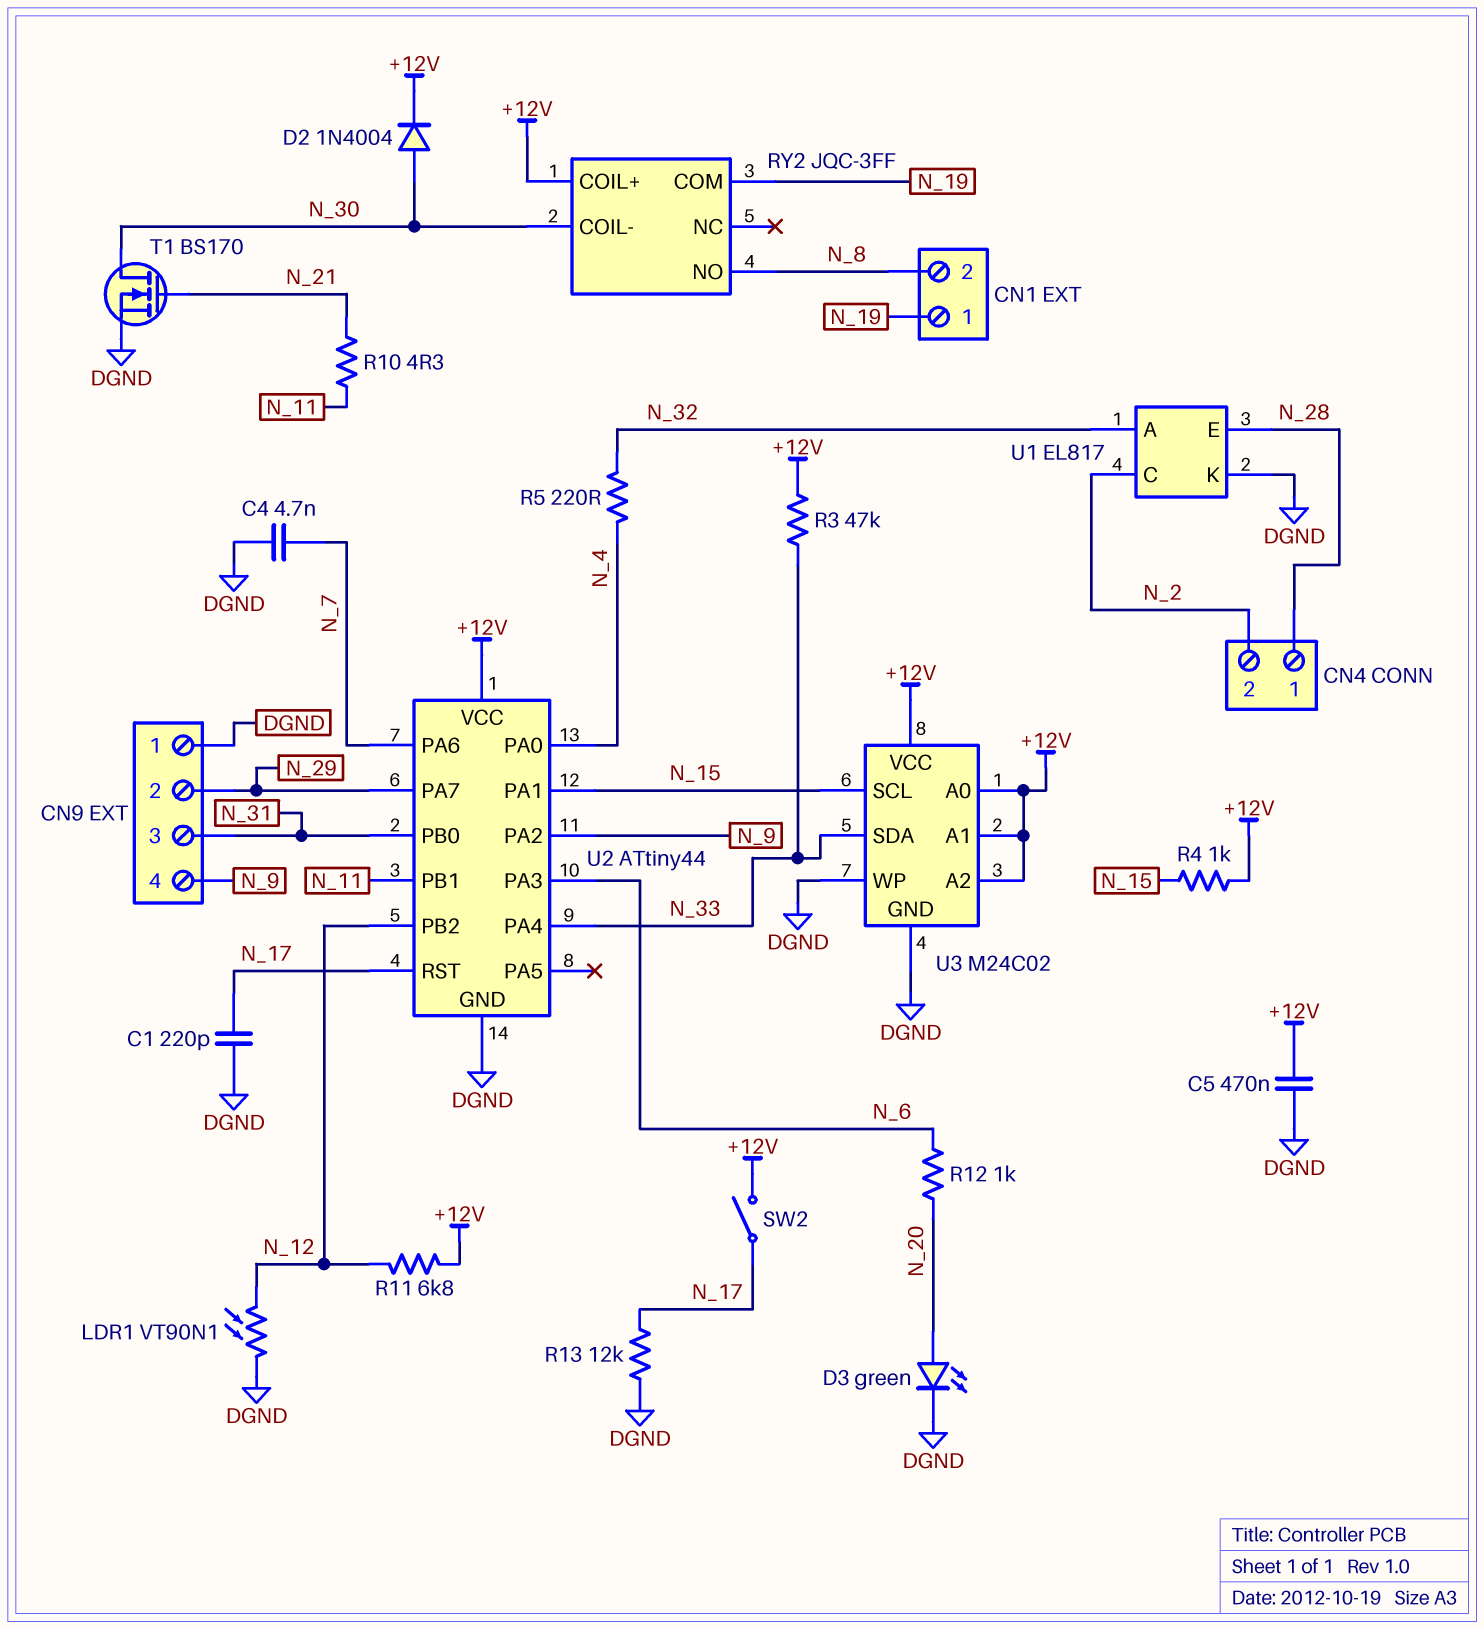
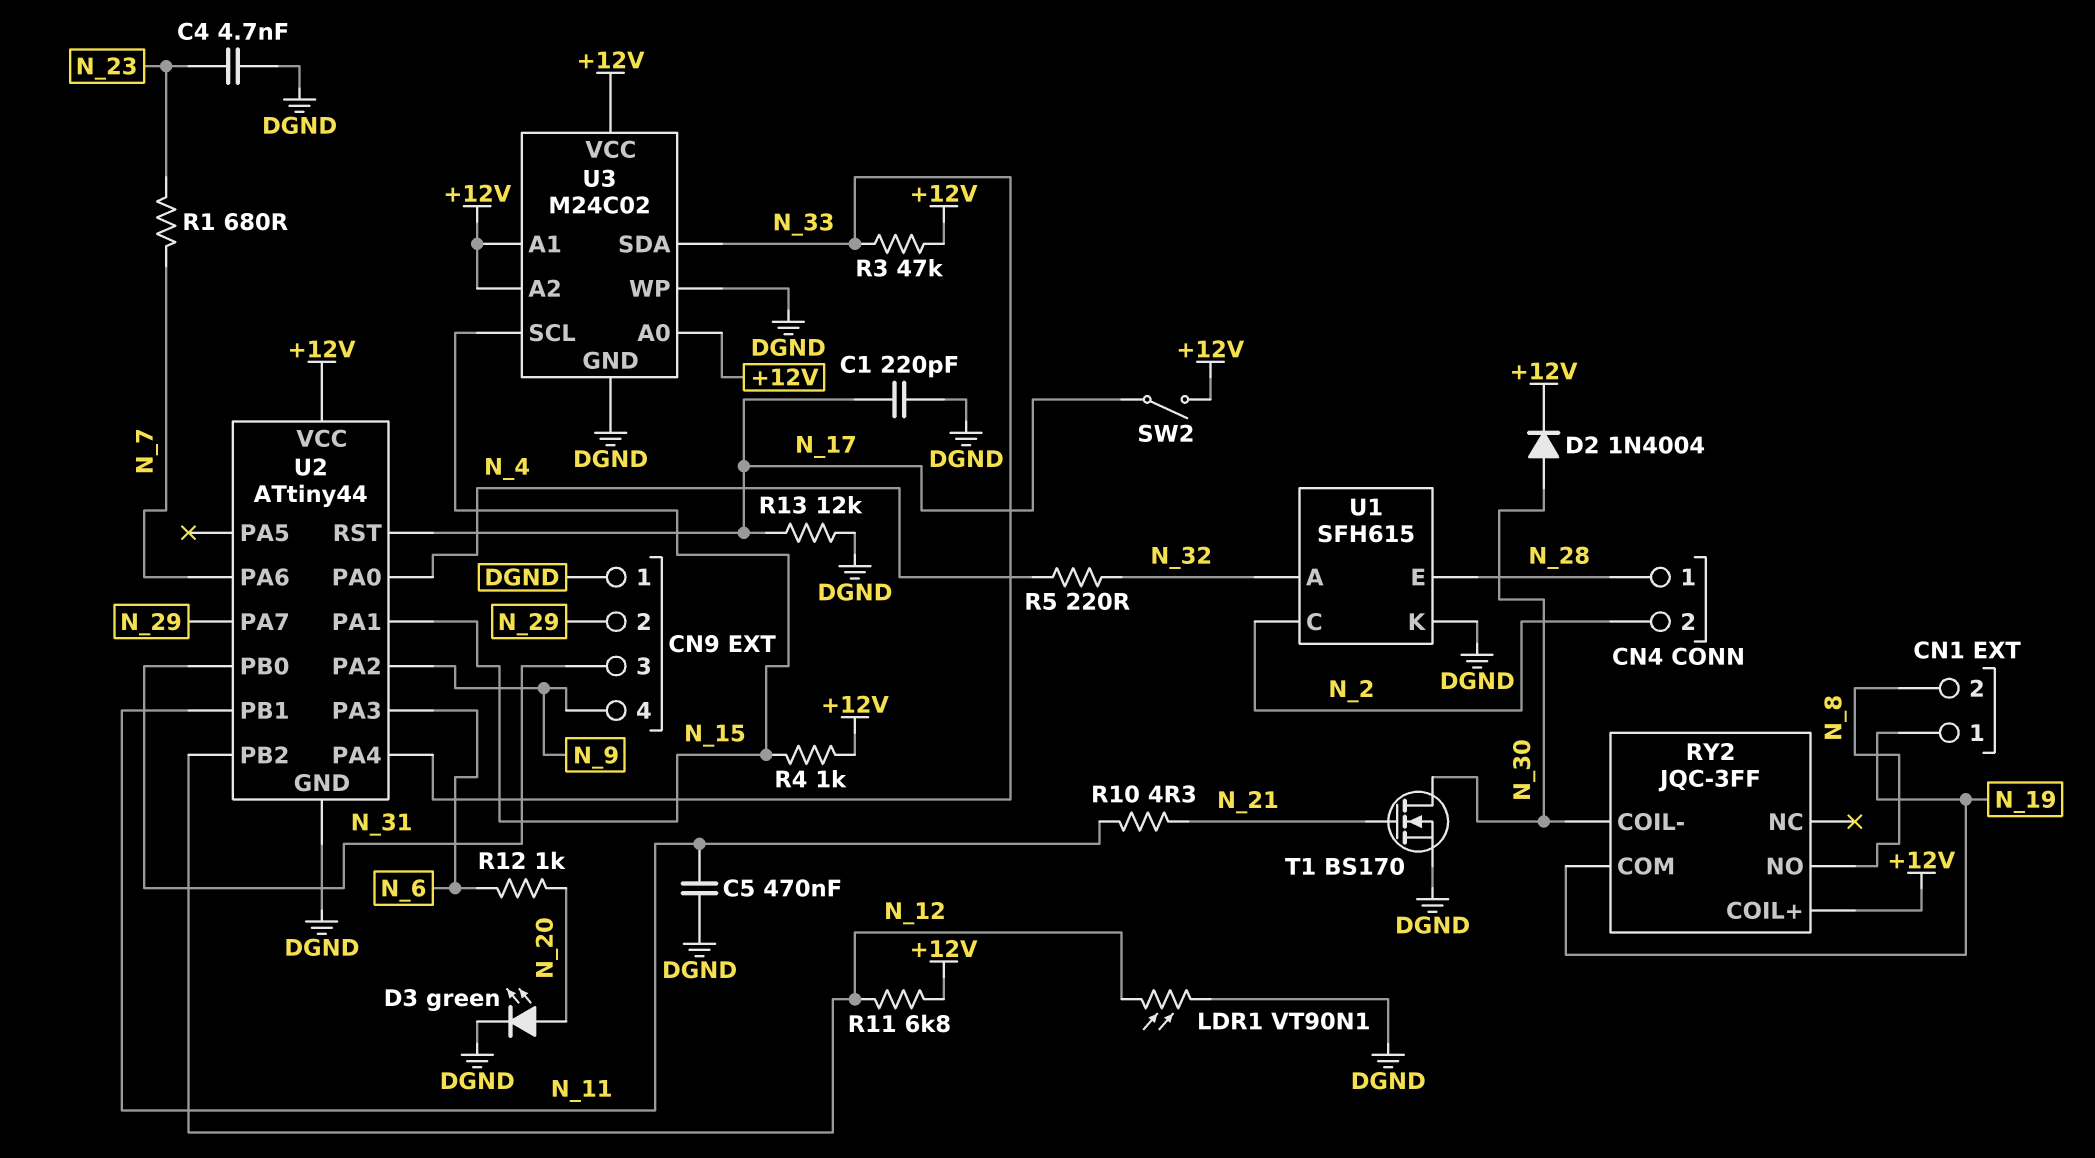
C4: 4.7nF (DGND, N_7) -> 4.7nF (DGND, N_23)
C5: 470nF (+12V, DGND) -> 470nF (DGND, N_11)
R1: none -> 680 (N_7, N_23)
U1: EL817 -> SFH615

